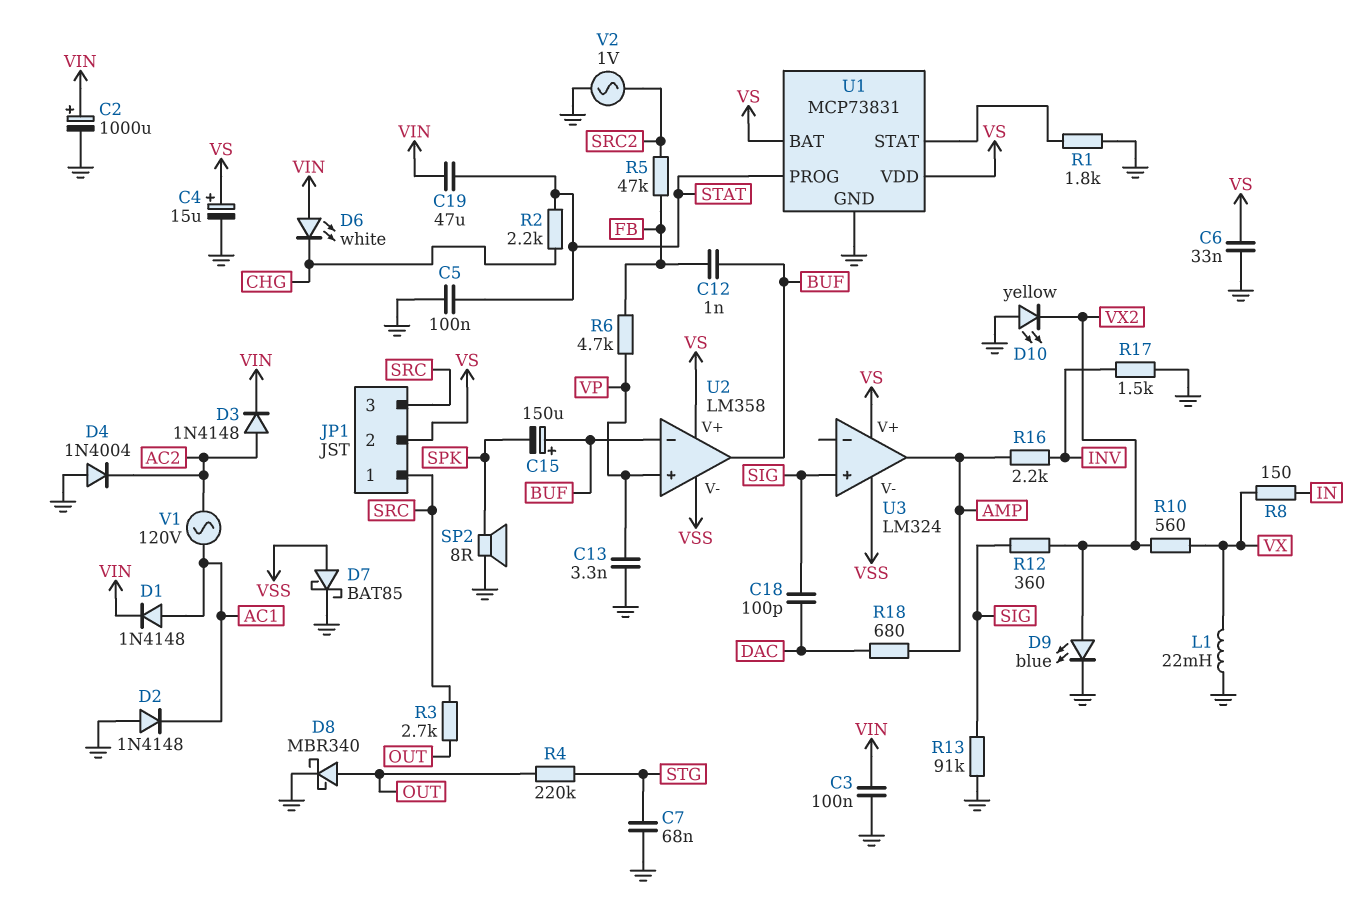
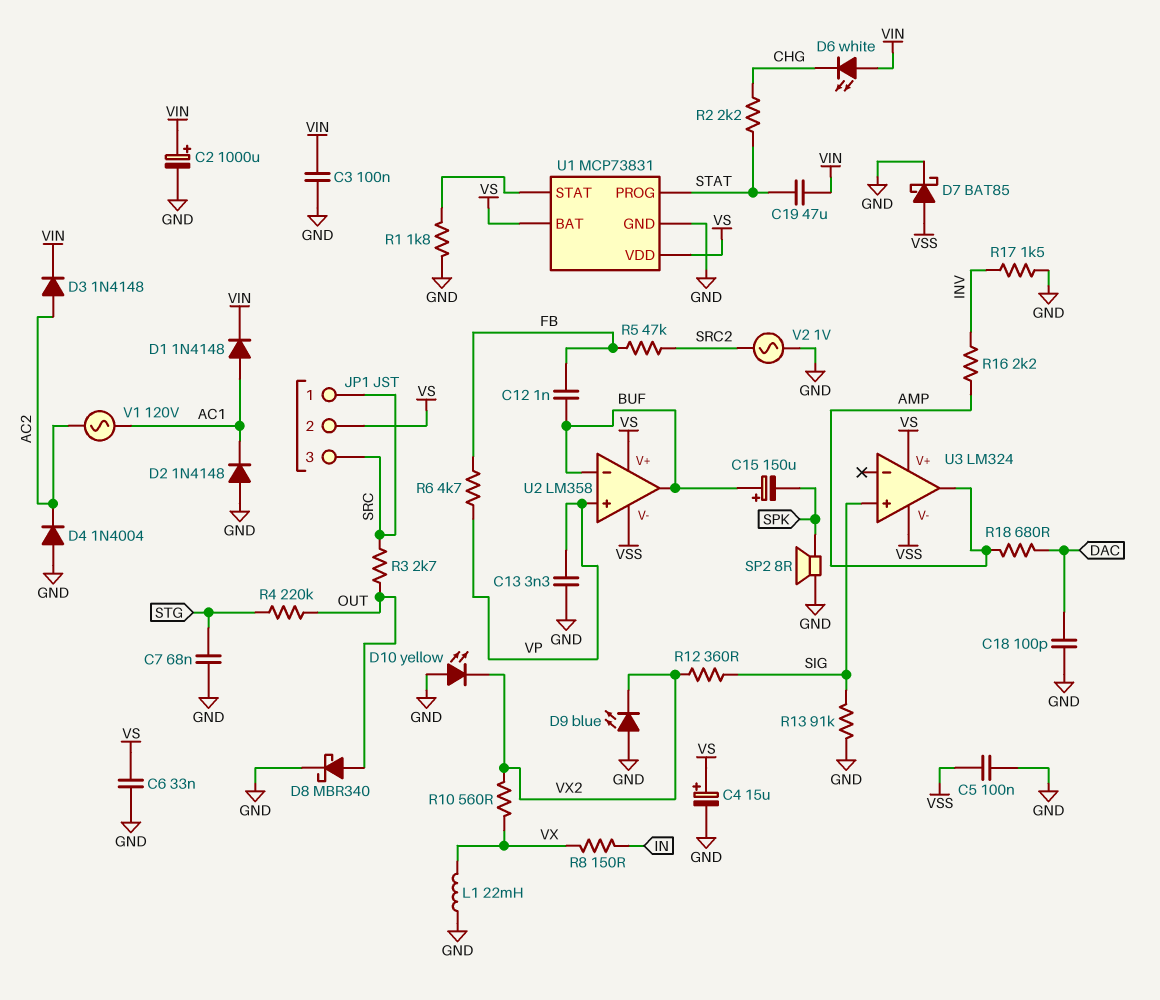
C5: 100nF (GND, STAT) -> 100nF (GND, VSS)
C18: 100pF (DAC, SIG) -> 100pF (DAC, GND)
D9: LED blue (A VX2, K GND) -> LED blue (A GND, K VX2)

